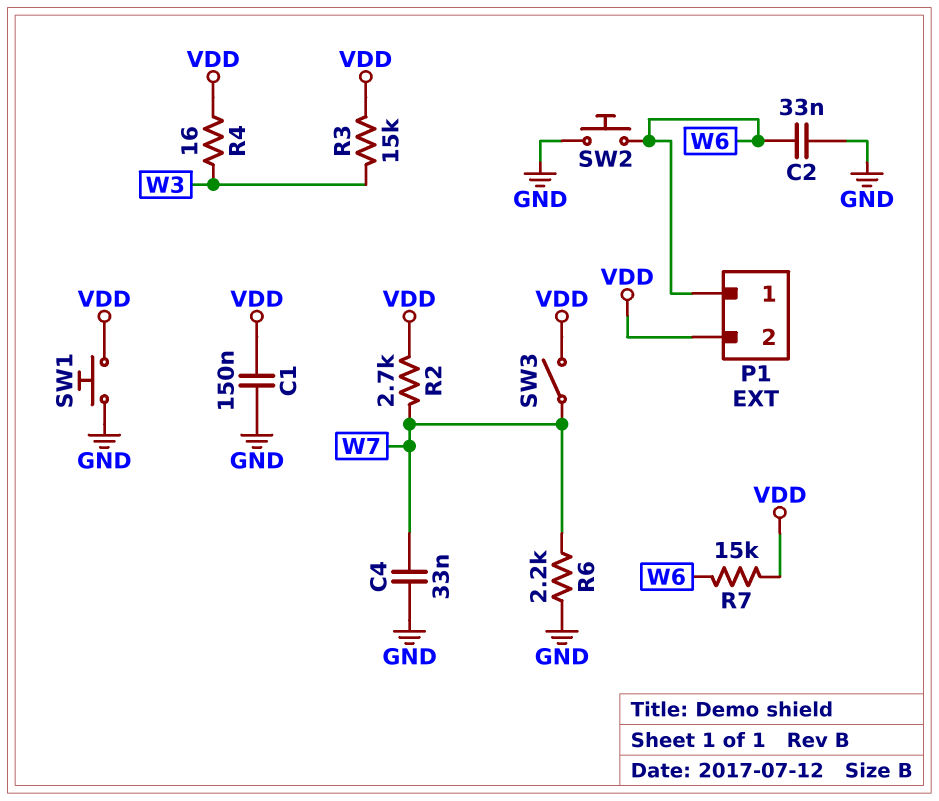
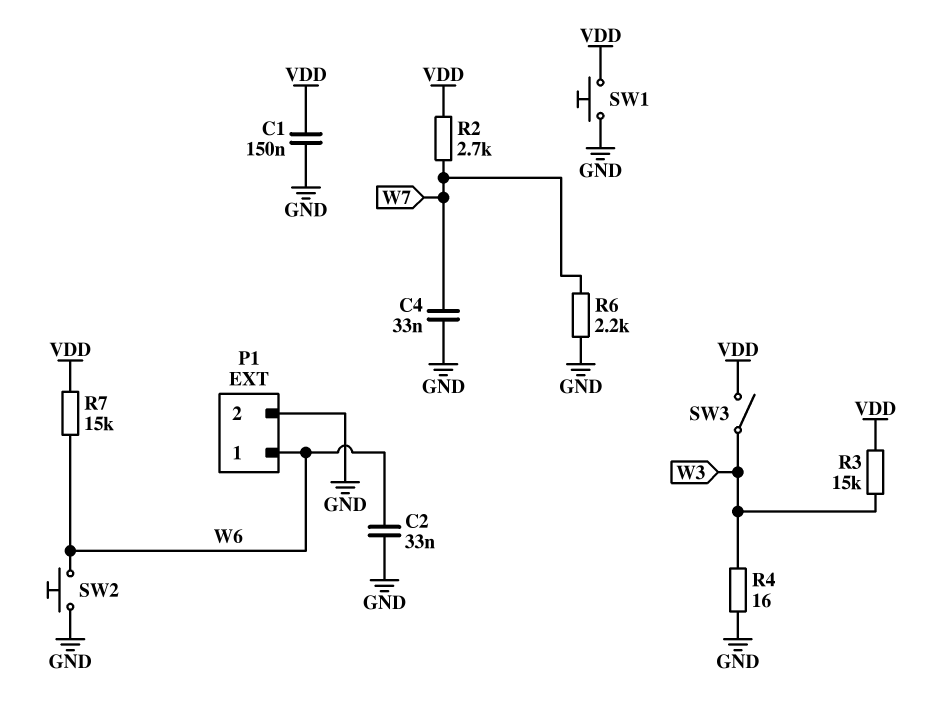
P1 pin 2: VDD -> GND
R4: 16 (VDD, W3) -> 16 (GND, W3)
SW3: switch (VDD, W7) -> switch (VDD, W3)

